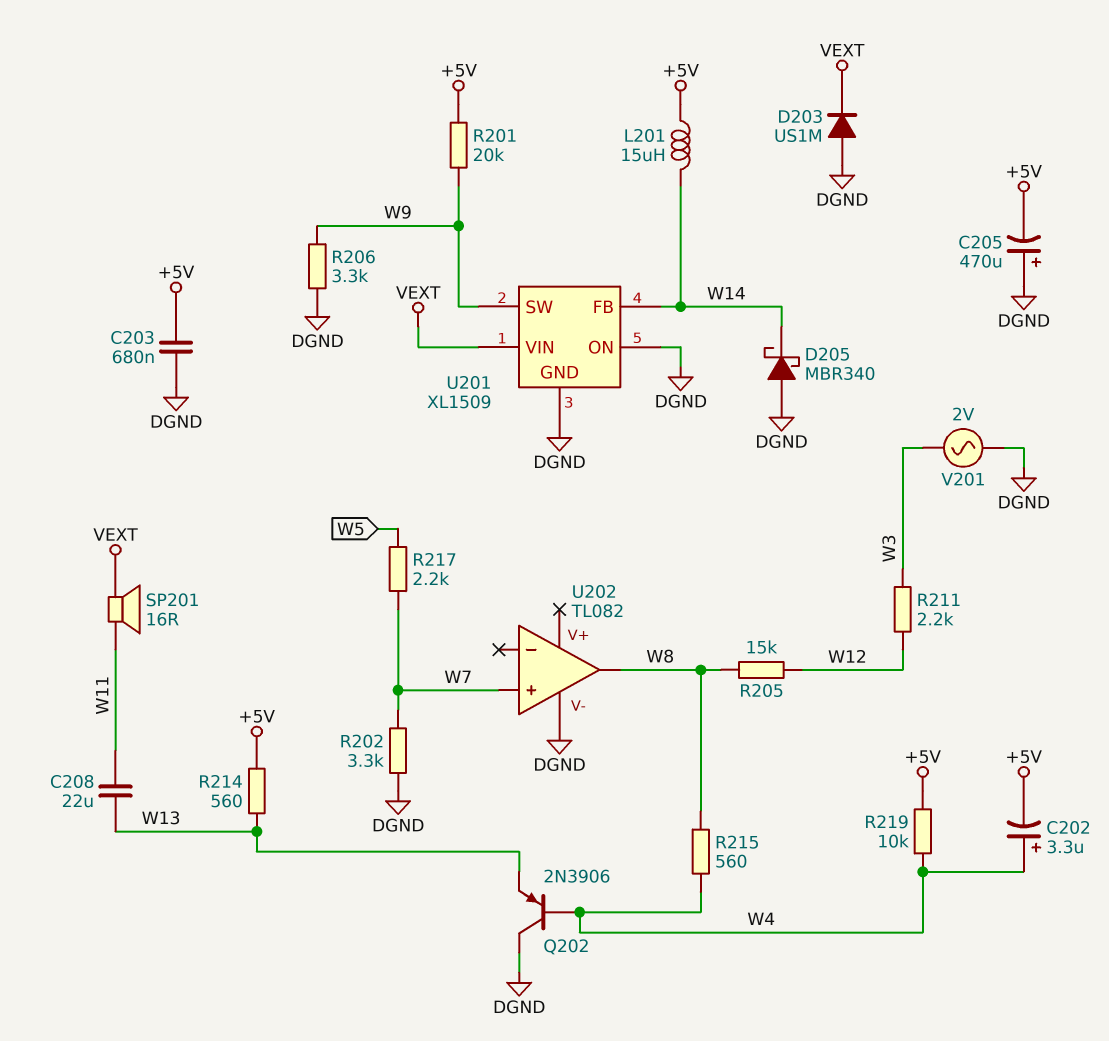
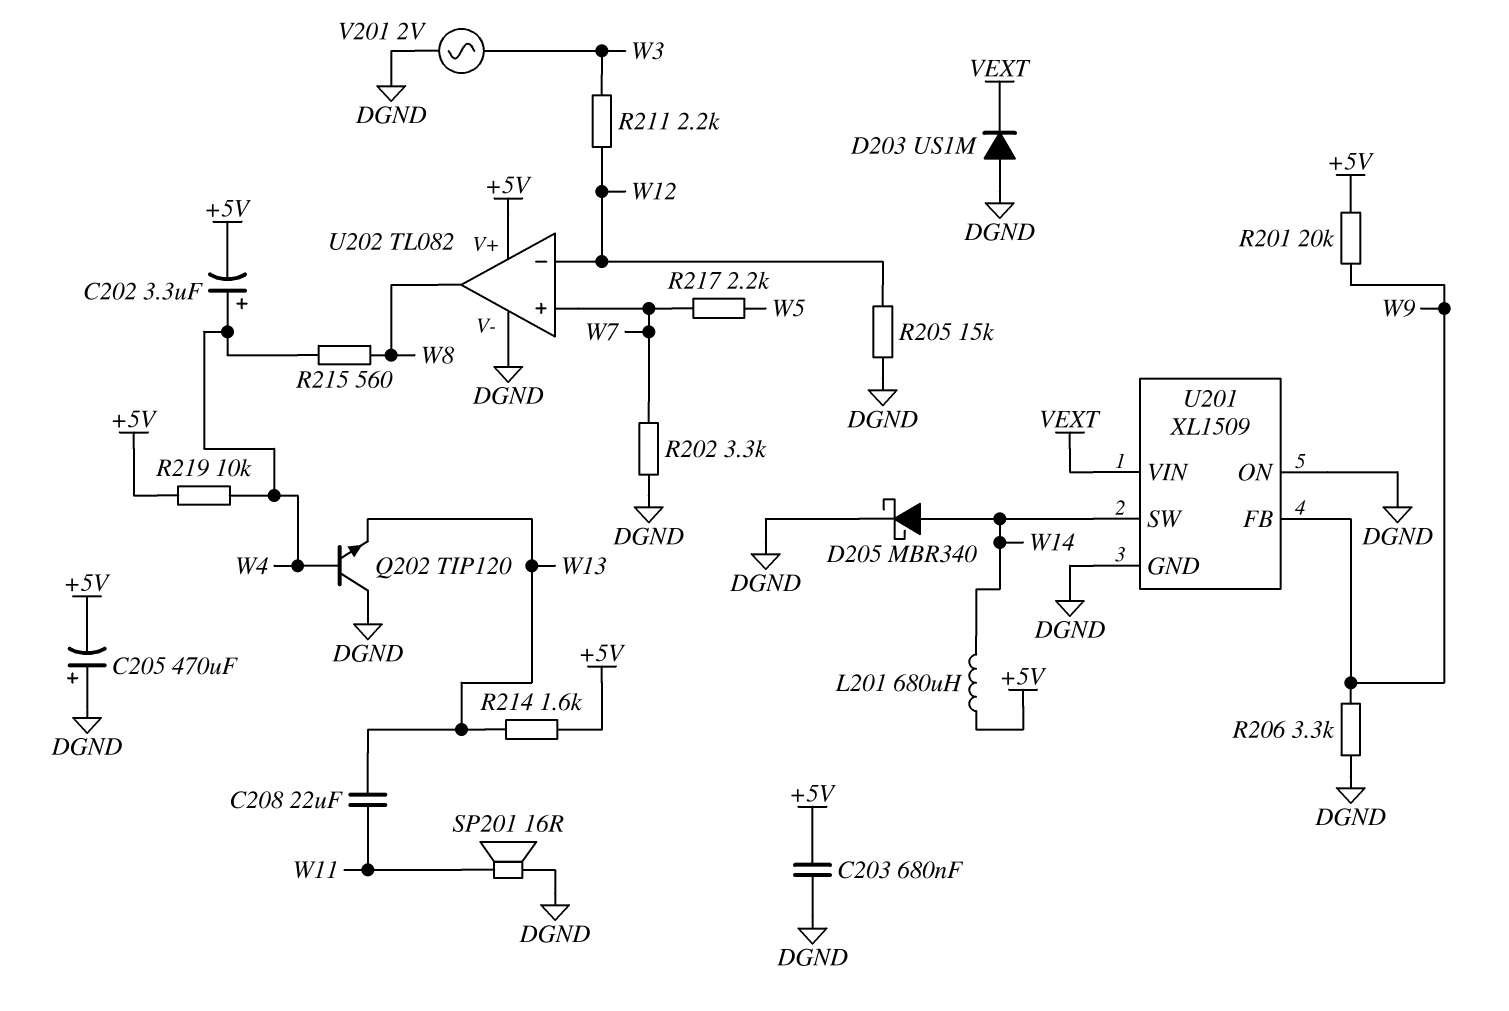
D205: schottky MBR340 (A DGND, K W14) -> schottky MBR340 (A W14, K DGND)
L201: 15uH (+5V, W14) -> 680uH (+5V, W14)
Q202: PNP 2N3906 (B W4, C DGND, E W13) -> NPN TIP120 (B W4, C DGND, E W13)
R205: 15k (W8, W12) -> 15k (DGND, W12)
R214: 560 (+5V, W13) -> 1.6k (+5V, W13)
SP201: speaker 16R (VEXT, W11) -> speaker 16R (DGND, W11)
U201 pin FB: W14 -> W9
U201 pin SW: W9 -> W14
U202 pin V+: none -> +5V
U202 pin in-: none -> W12

